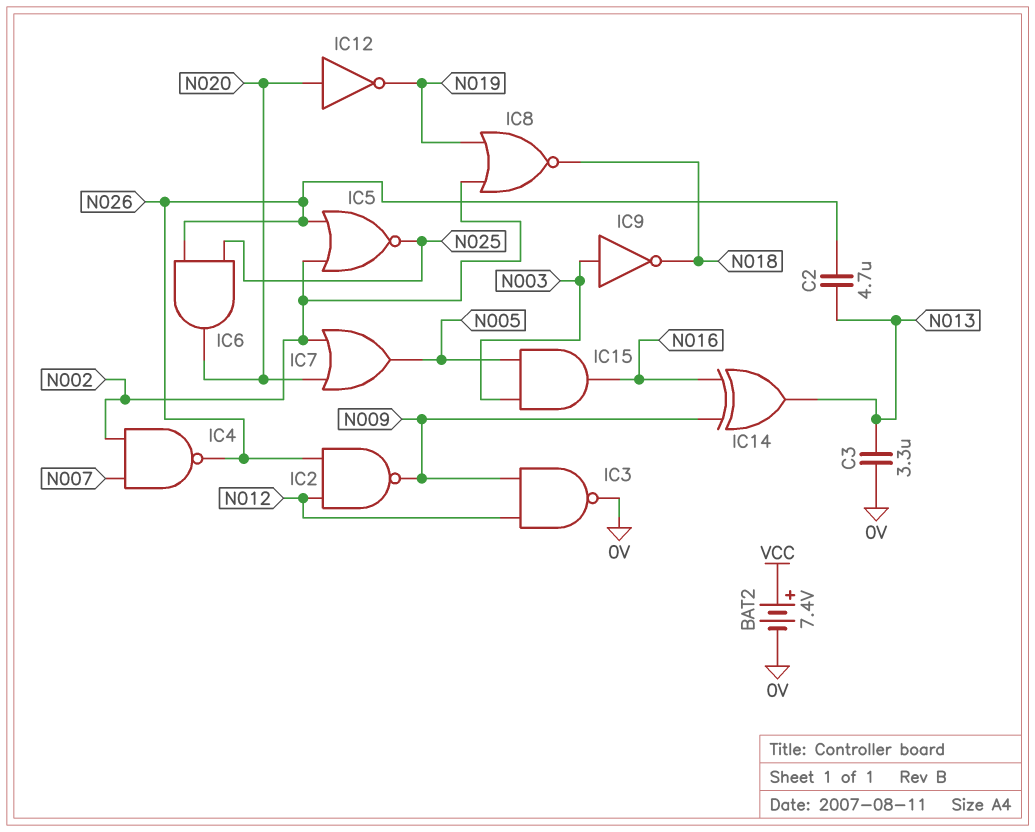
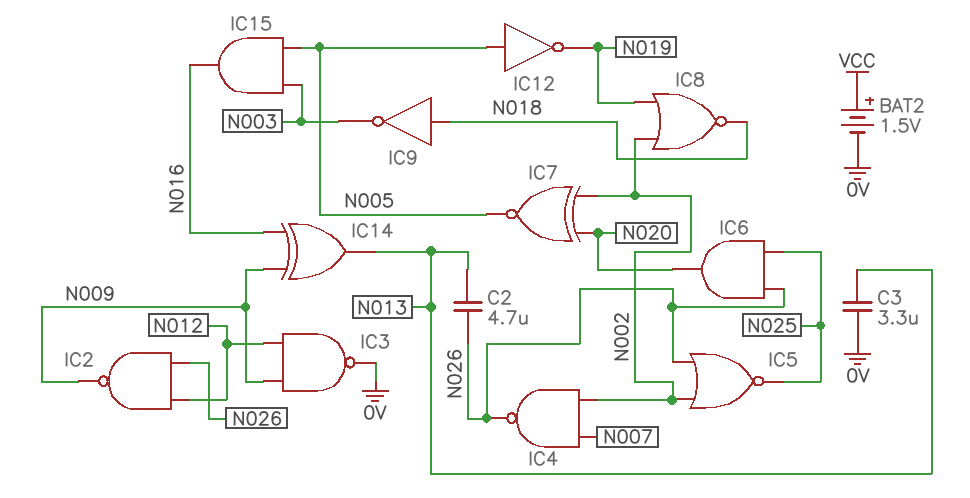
BAT2: 7.4V (plus VCC, minus 0V) -> 1.5V (plus VCC, minus 0V)
IC7: OR (in N002, in N020, out N005) -> XNOR (in N002, in N020, out N005)
IC9: NOT (in N003, out N018) -> NOT (in N018, out N003)
IC12: NOT (in N020, out N019) -> NOT (in N005, out N019)

